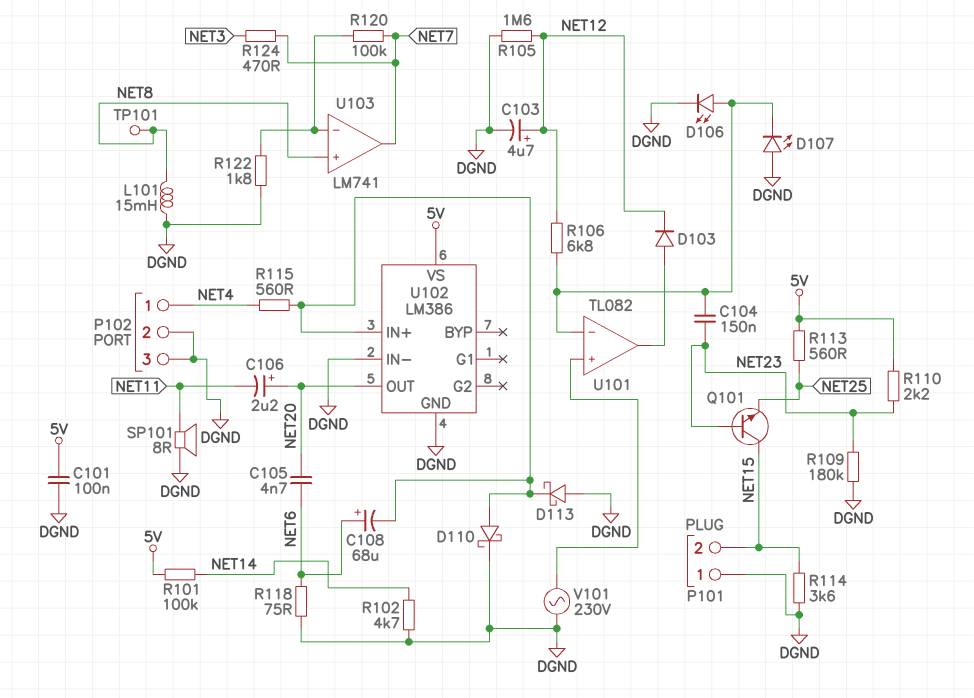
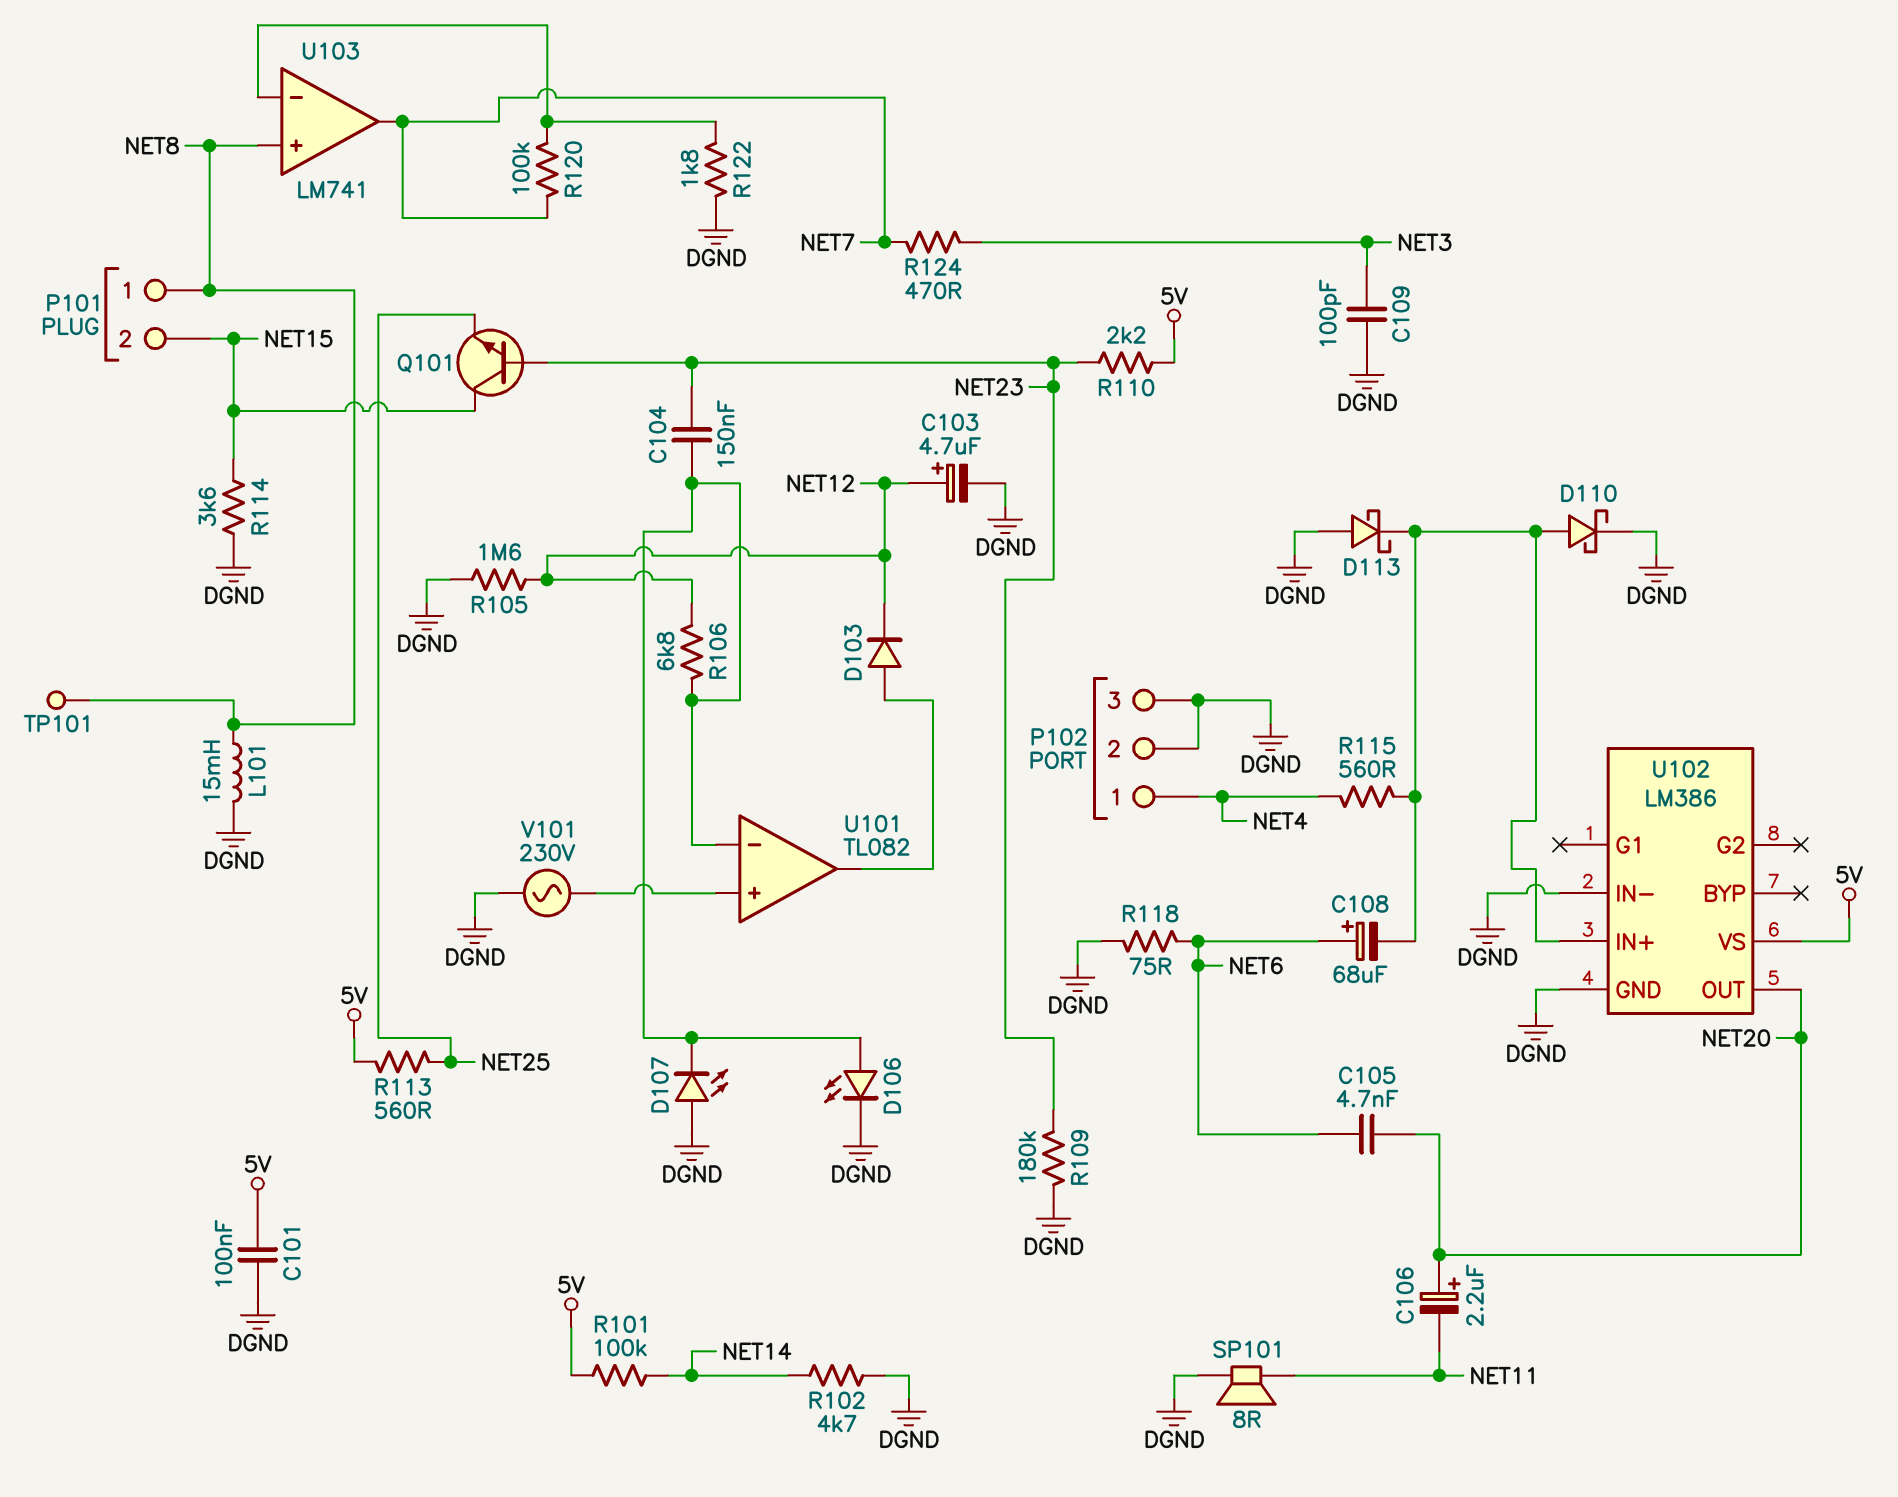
C109: none -> 100pF (DGND, NET3)
P101 pin 1: DGND -> NET8

